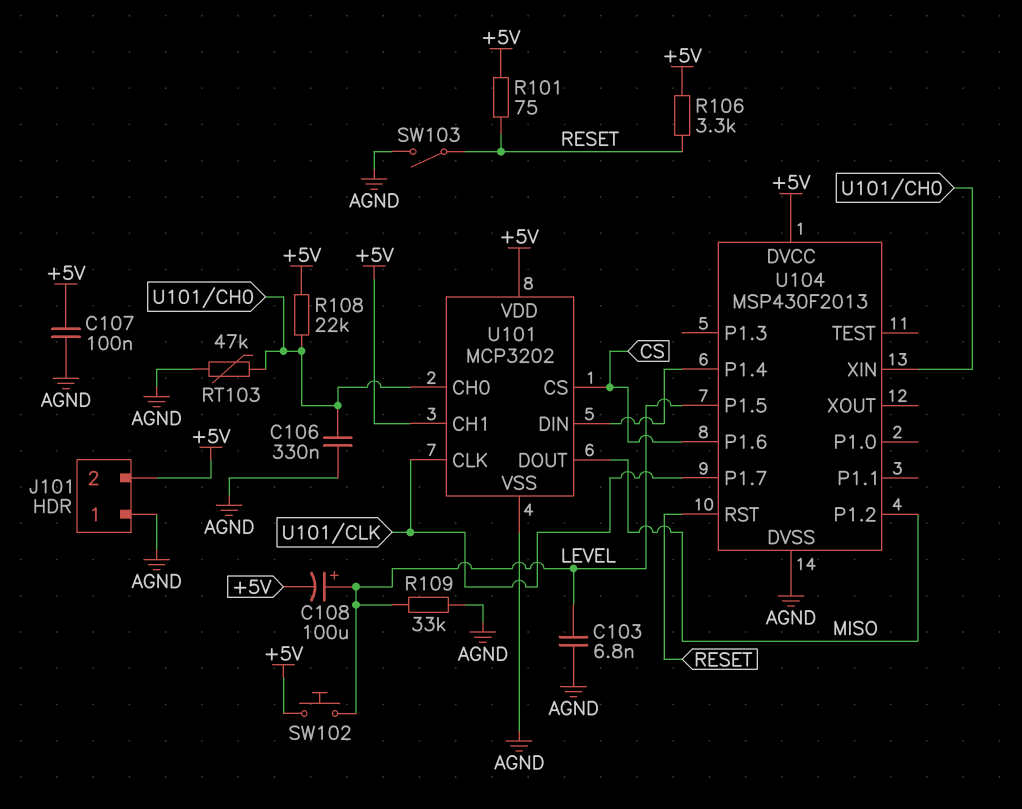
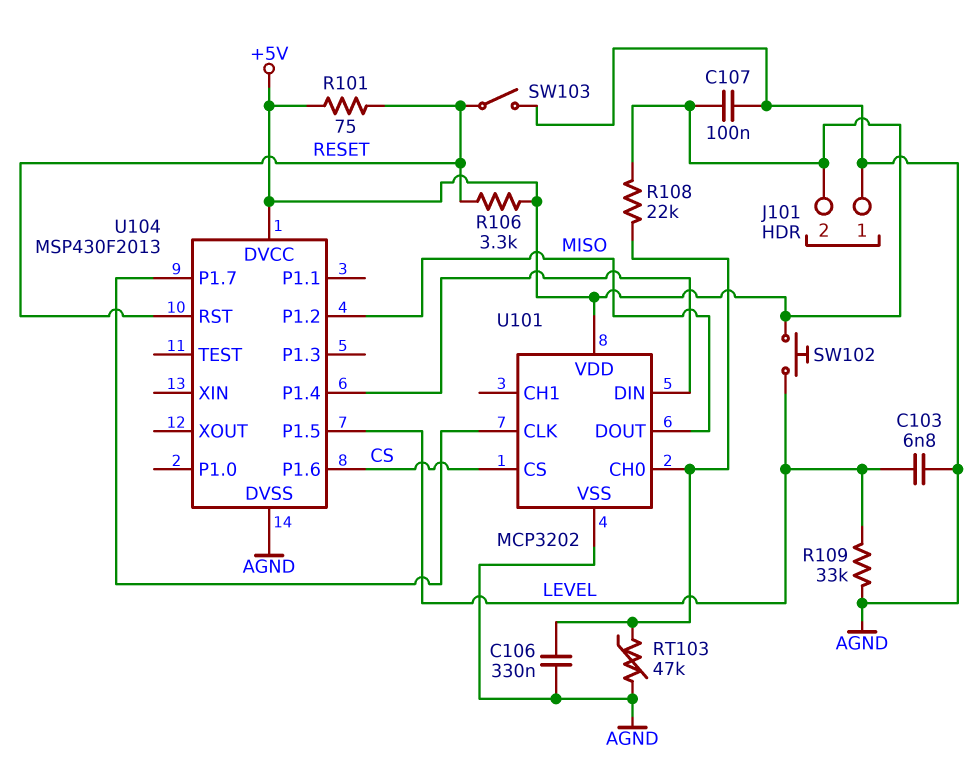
C108: 100uF (plus LEVEL, minus +5V) -> none
U101 pin CH1: +5V -> none
U104 pin XIN: U101/CH0 -> none

